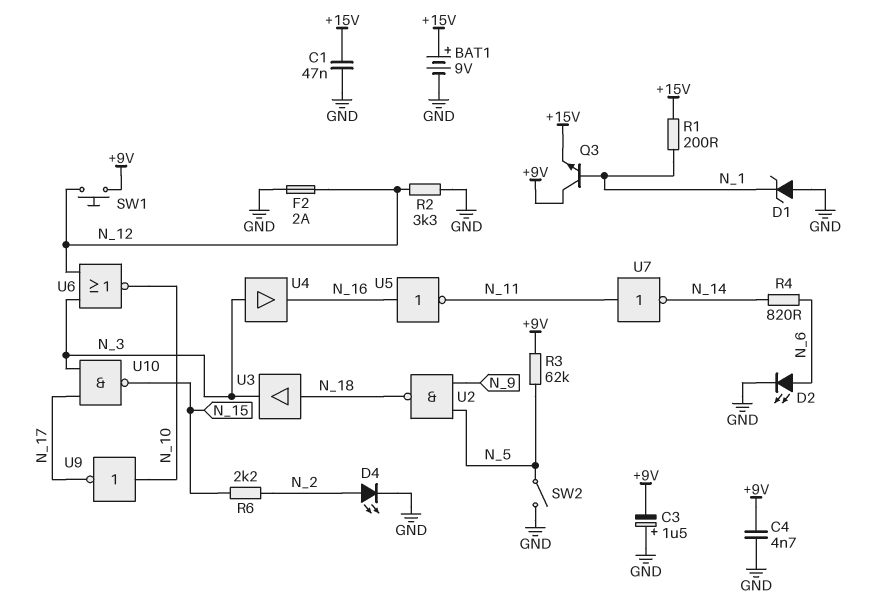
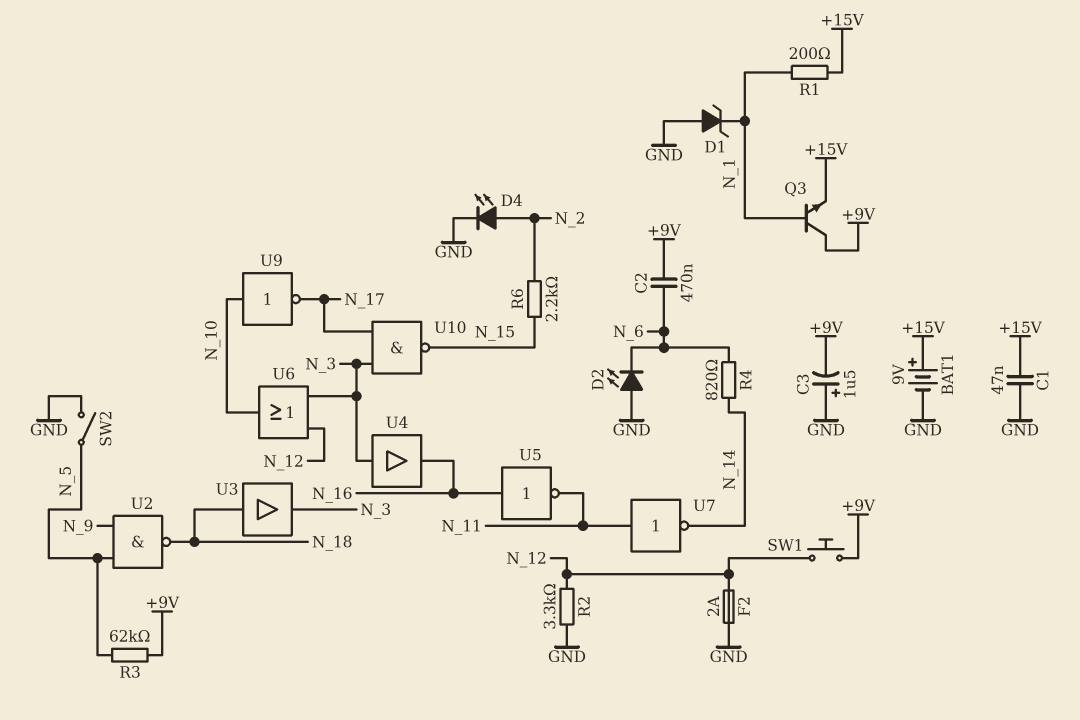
C2: none -> 470nF (+9V, N_6)
C4: 4.7nF (+9V, GND) -> none
D2: LED (A N_6, K GND) -> LED (A GND, K N_6)
U6: NOR (in N_3, in N_12, out N_10) -> OR (in N_3, in N_12, out N_10)

